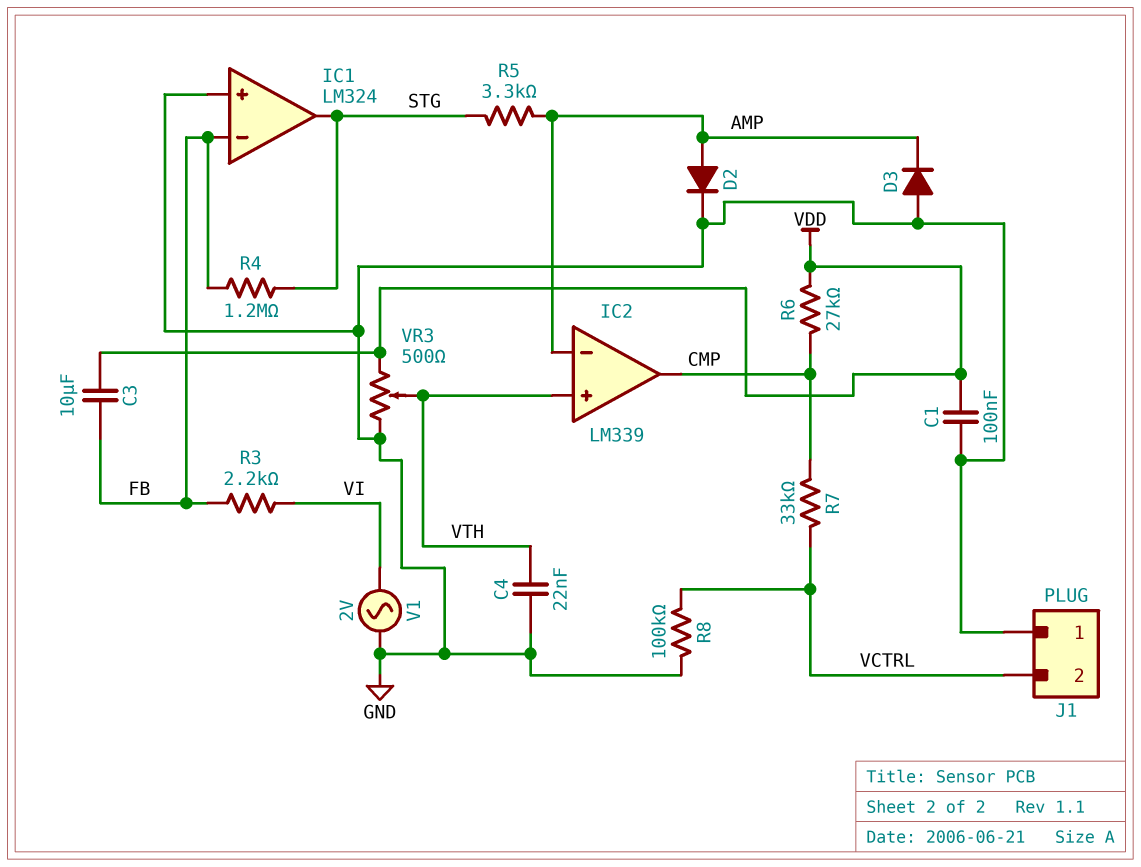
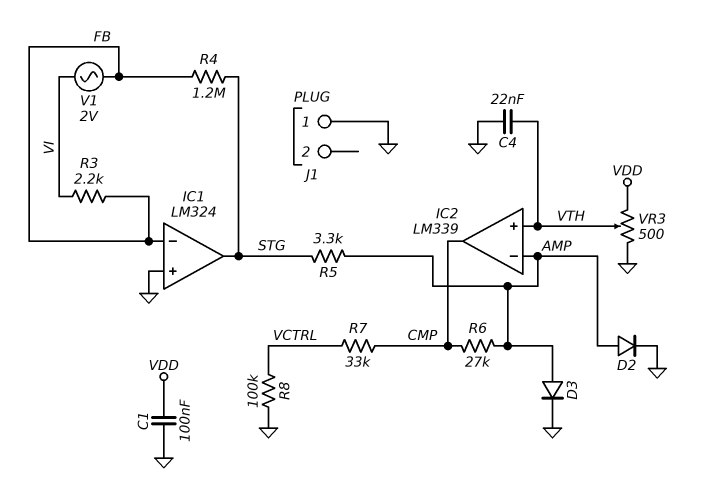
C3: 10uF (FB, VDD) -> none
D3: diode (A GND, K AMP) -> diode (A AMP, K GND)
J1 pin 2: VCTRL -> none
R6: 27k (CMP, VDD) -> 27k (AMP, CMP)
V1: AC 2V (GND, VI) -> AC 2V (FB, VI)

